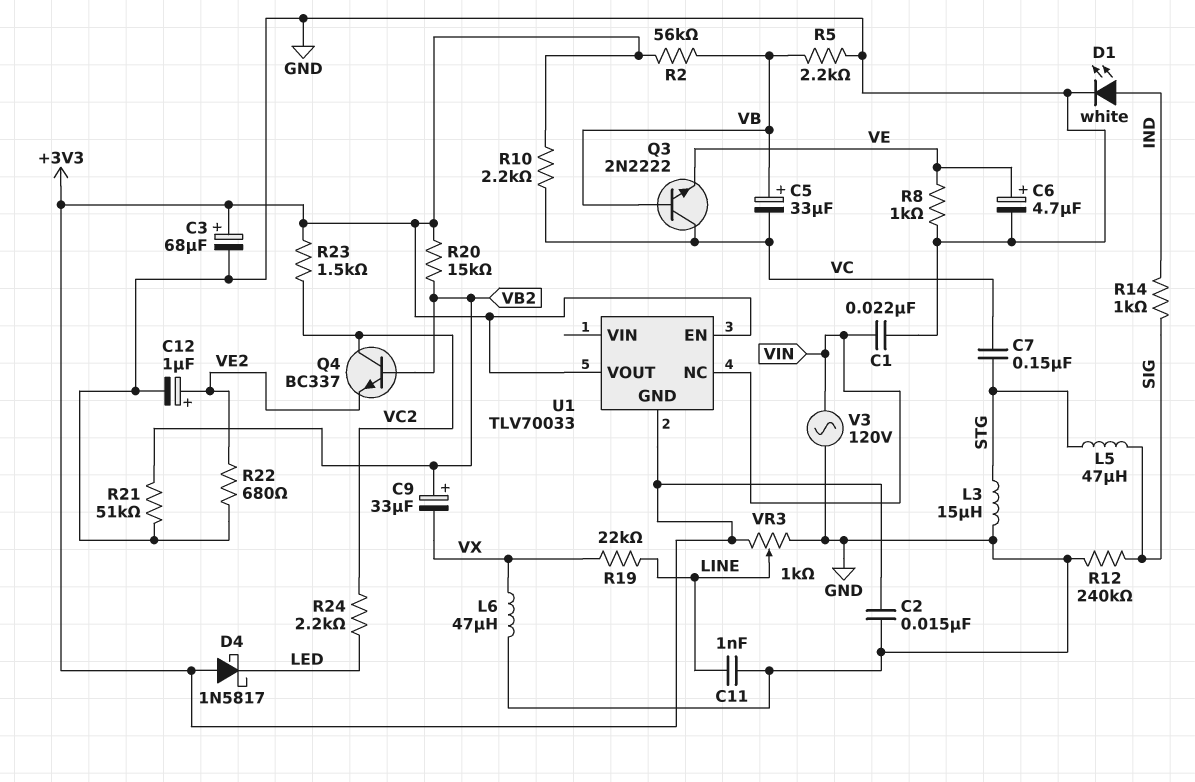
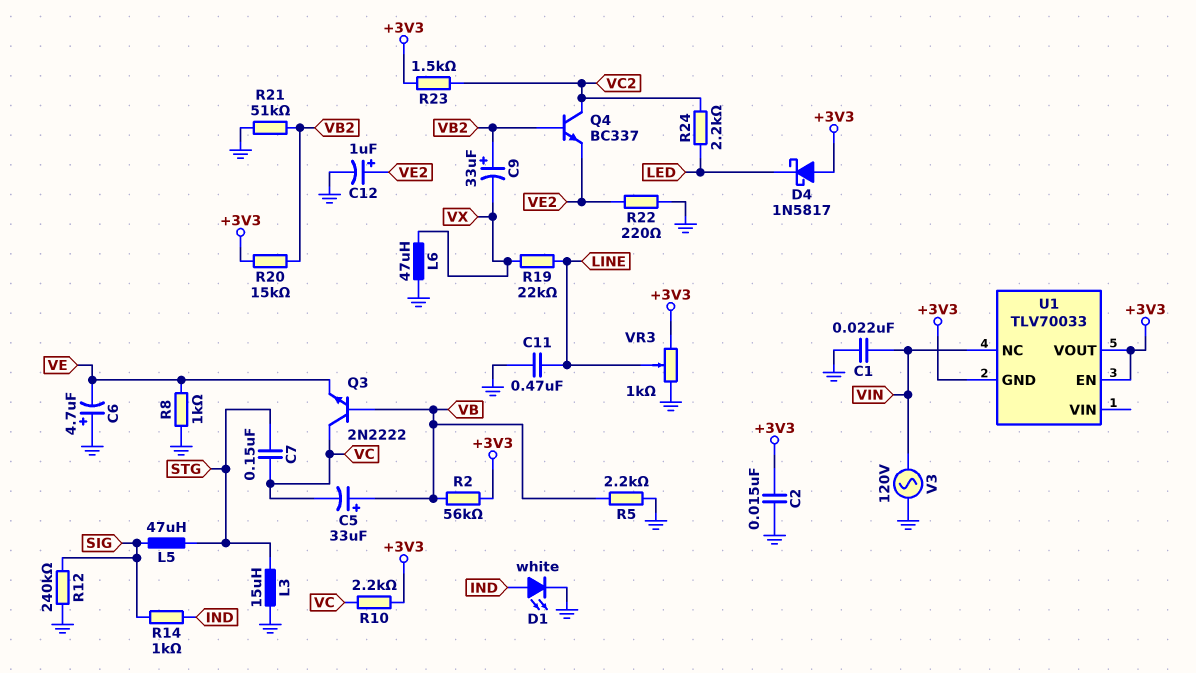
C3: 68uF (plus +3V3, minus GND) -> none
C6: 4.7uF (plus VE, minus GND) -> 4.7uF (plus GND, minus VE)
C11: 1nF (GND, LINE) -> 470nF (GND, LINE)
R22: 680 (GND, VE2) -> 220 (GND, VE2)

